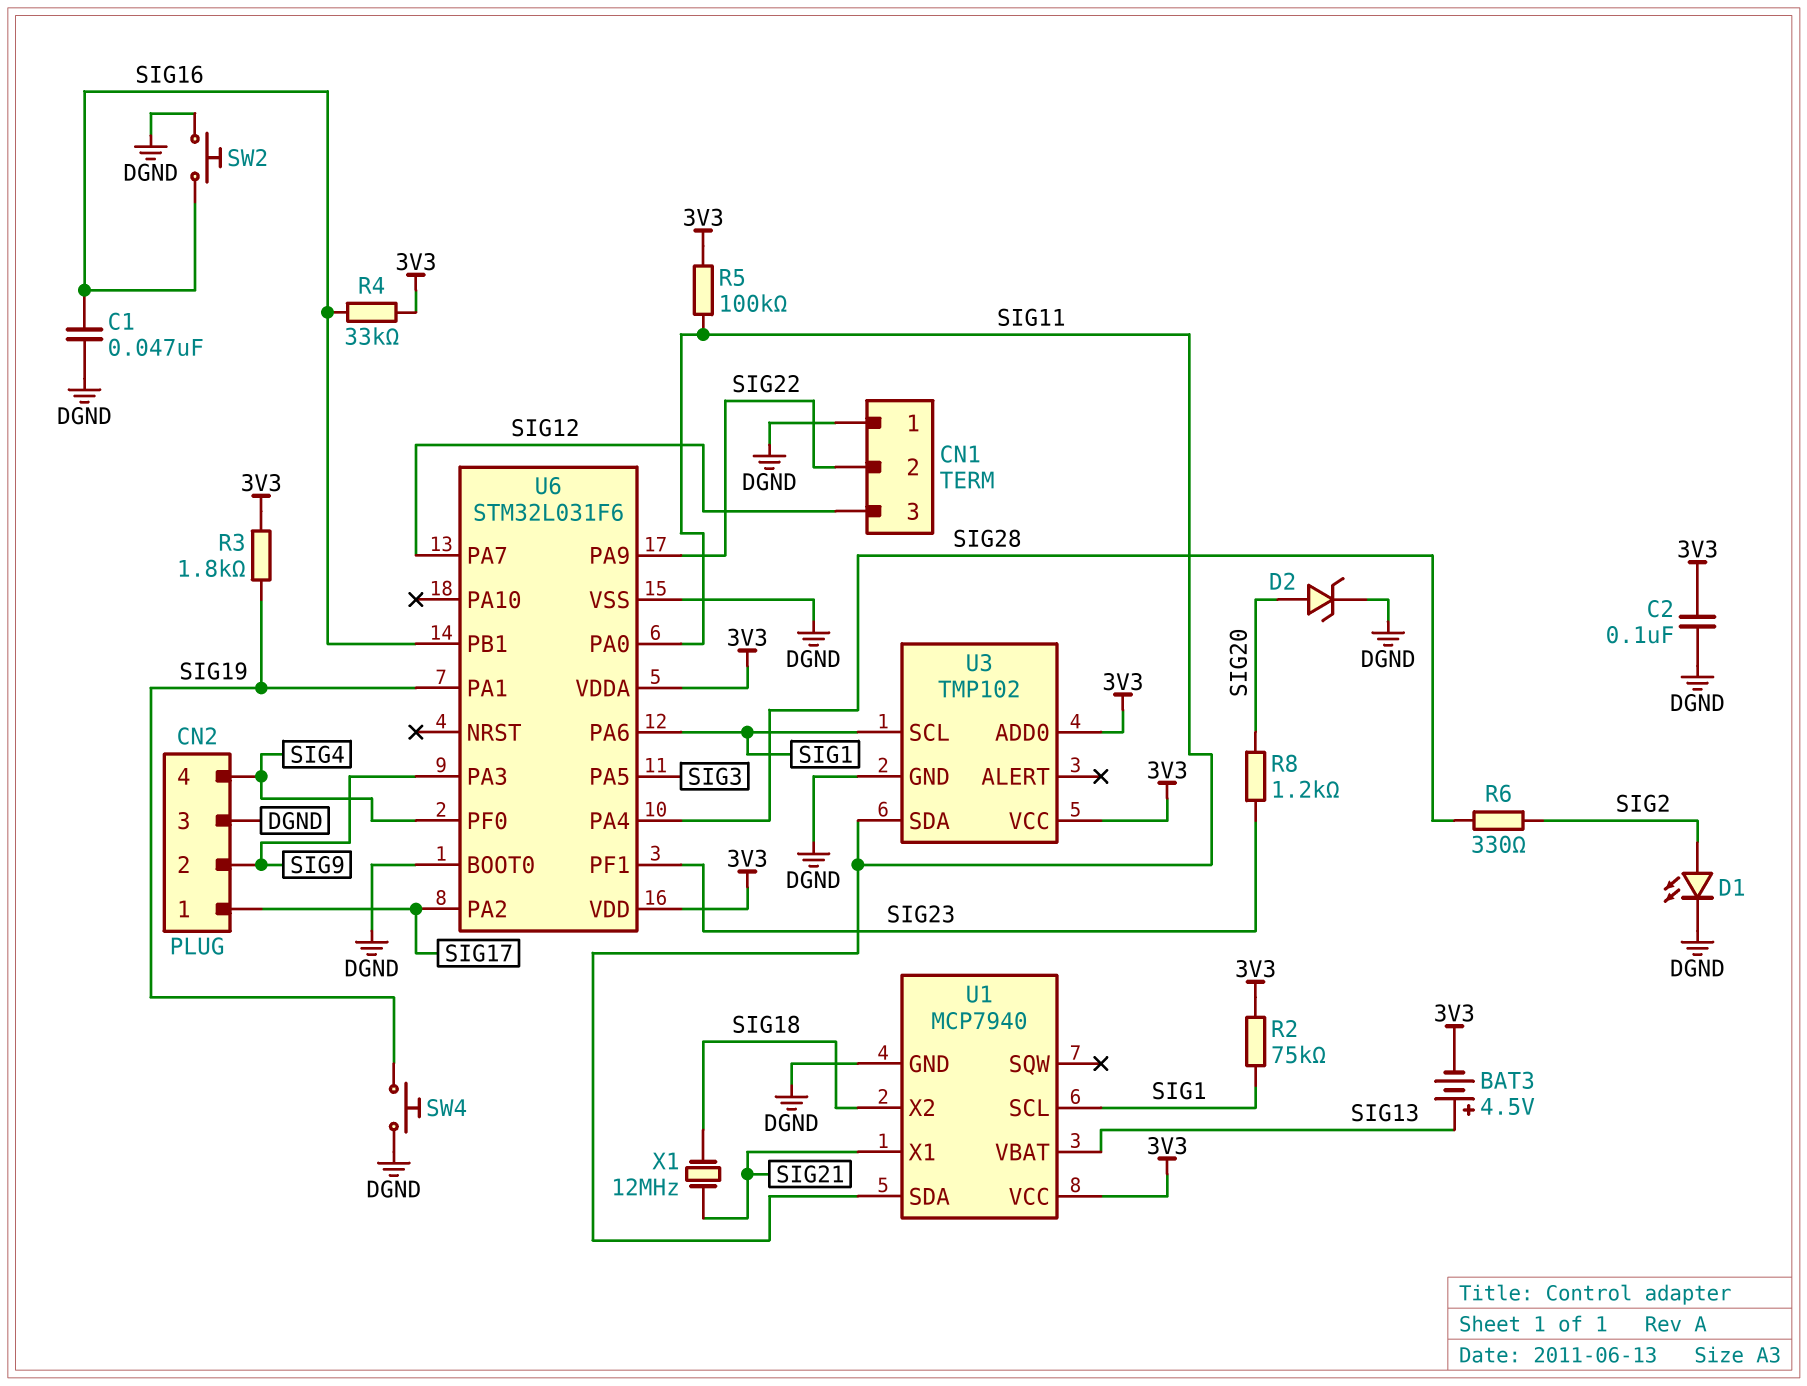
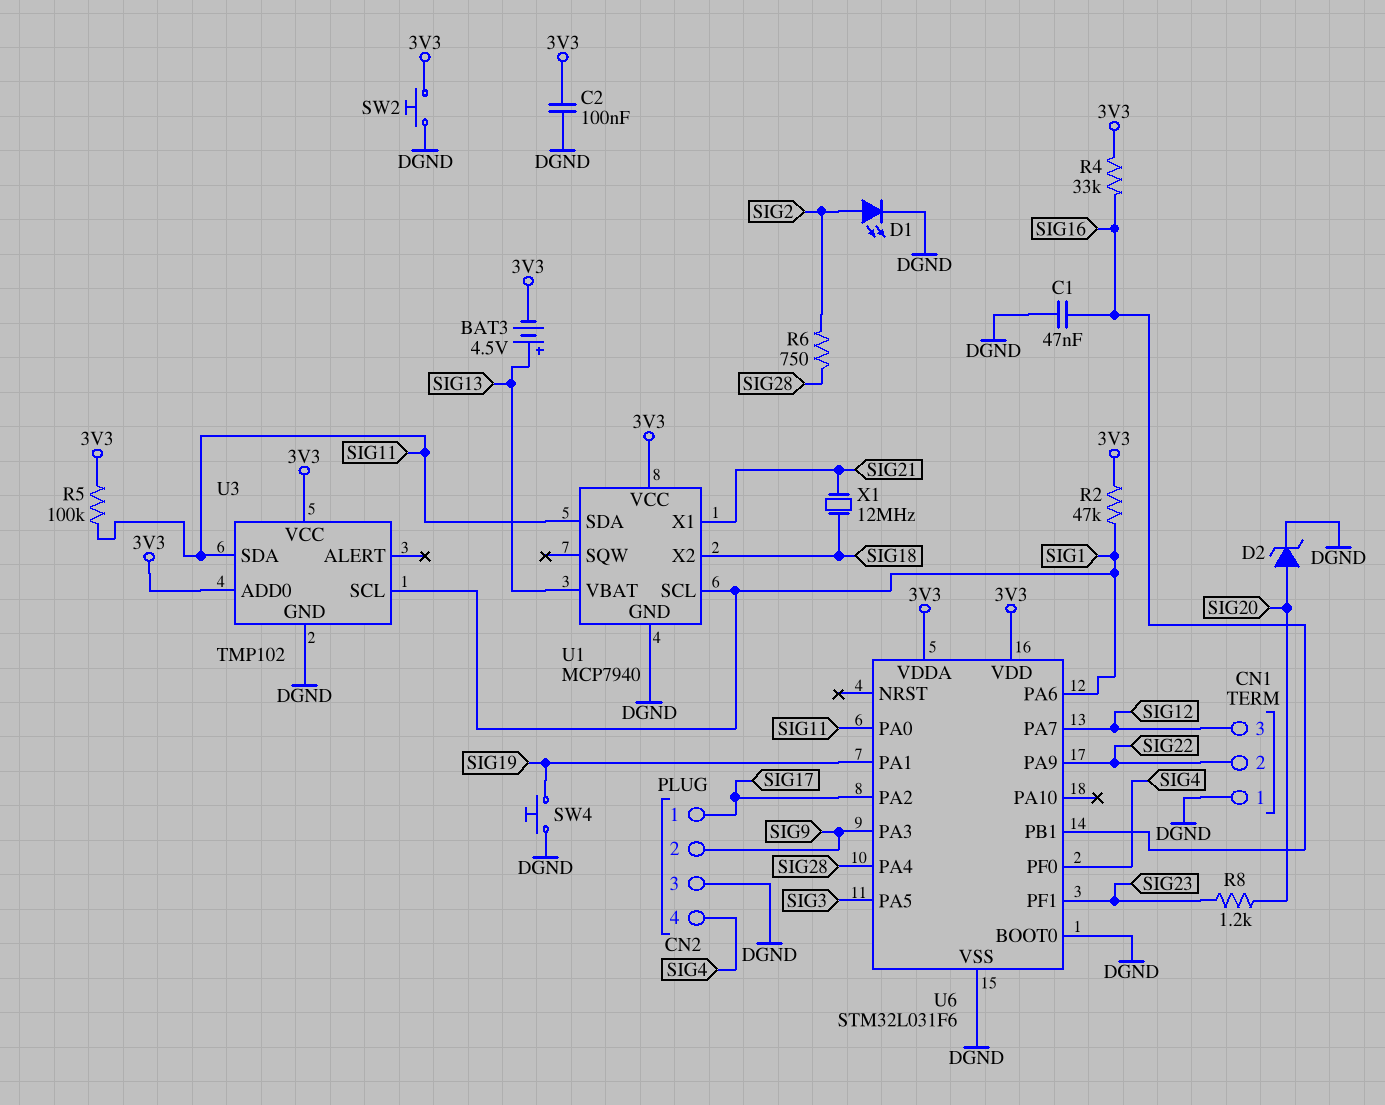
R2: 75k (3V3, SIG1) -> 47k (3V3, SIG1)
R3: 1.8k (3V3, SIG19) -> none
R6: 330 (SIG2, SIG28) -> 750 (SIG2, SIG28)
SW2: button (DGND, SIG16) -> button (3V3, DGND)

